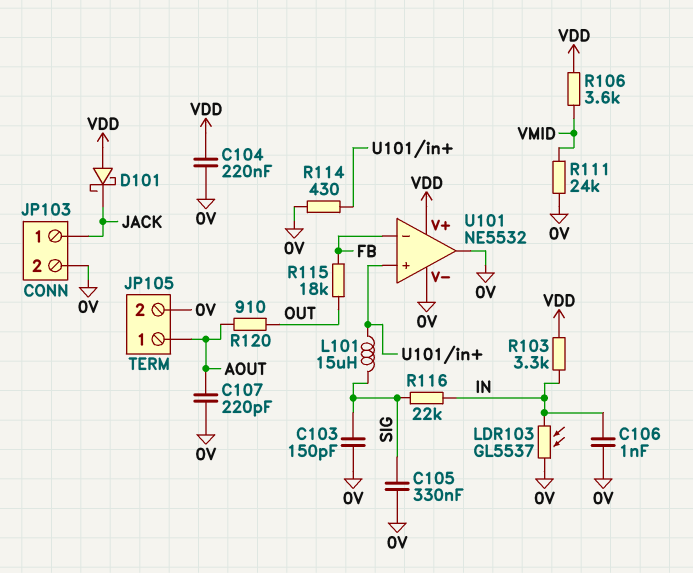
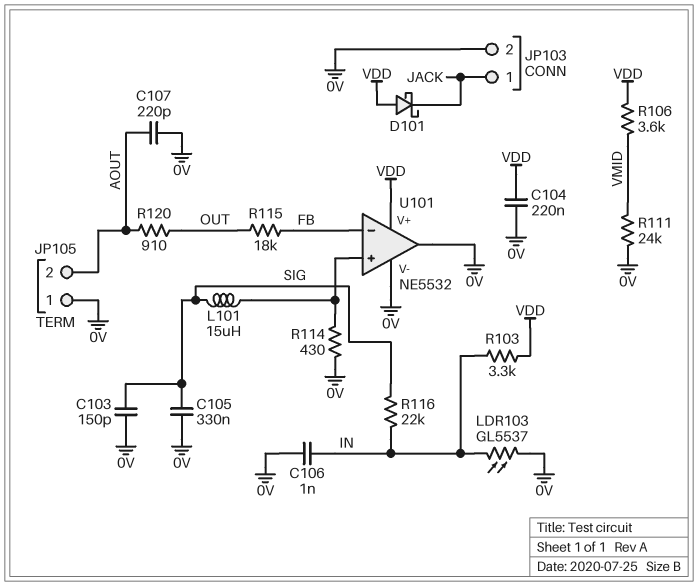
JP105 pin 1: AOUT -> 0V
JP105 pin 2: 0V -> AOUT

